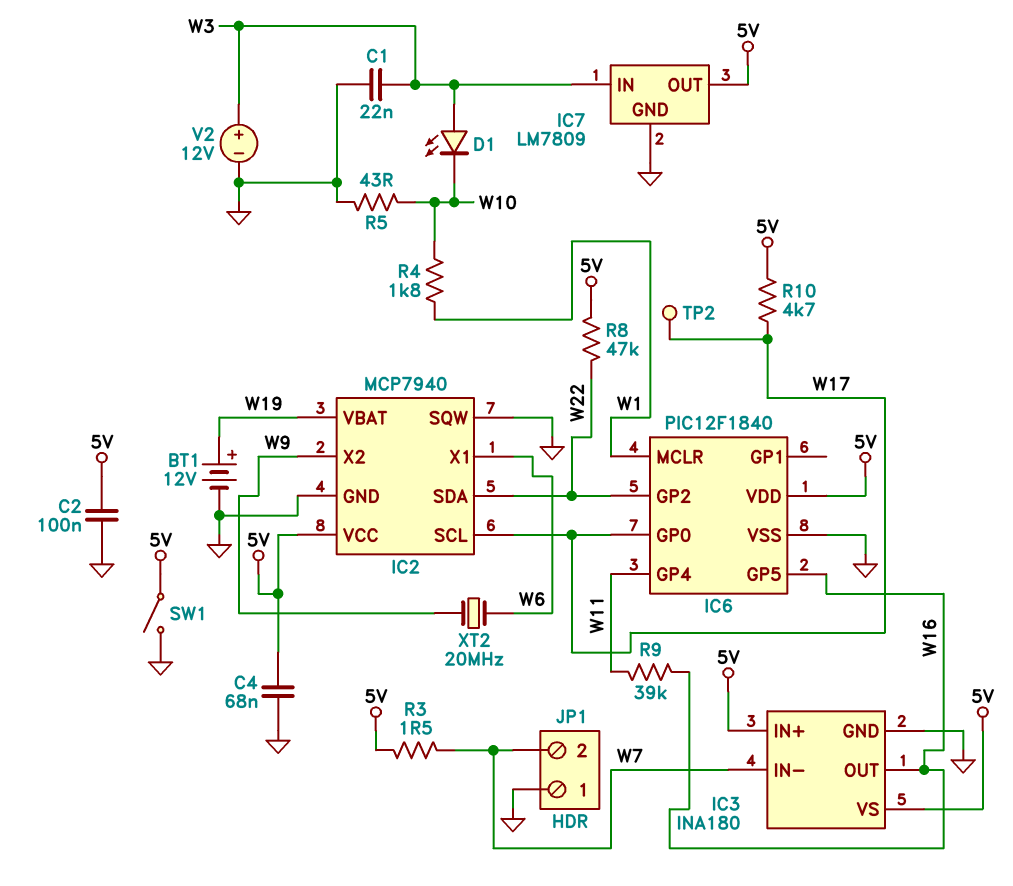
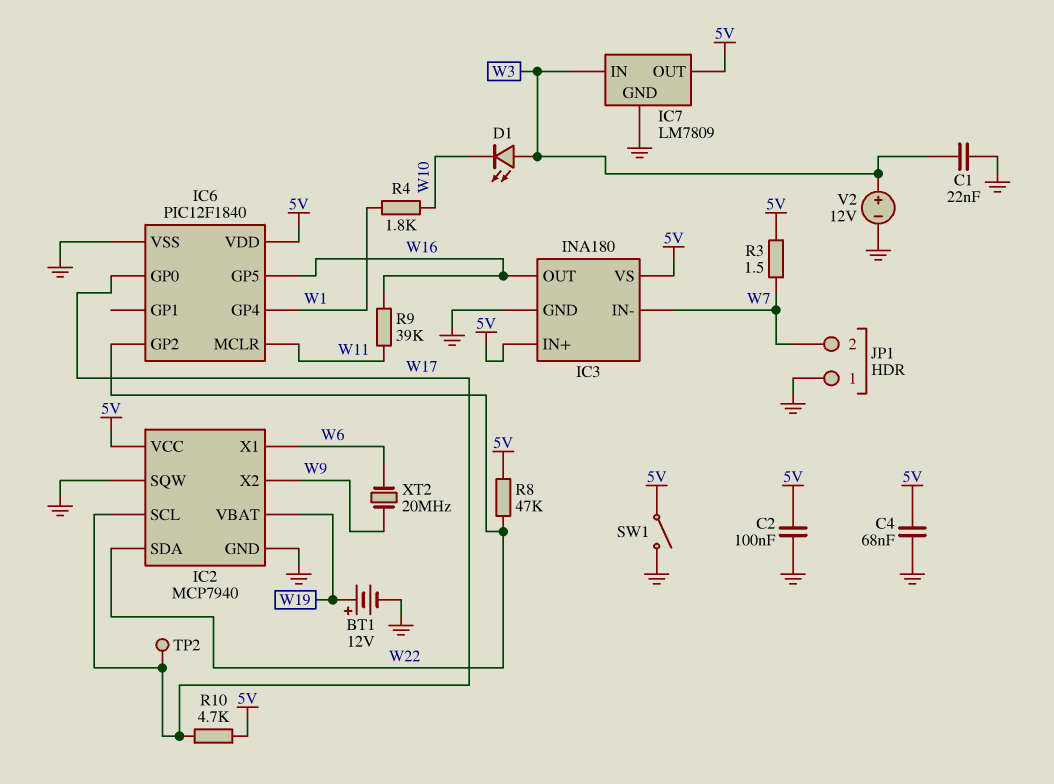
IC6 pin GP4: W11 -> W1
IC6 pin MCLR: W1 -> W11
R5: 43 (GND, W10) -> none

